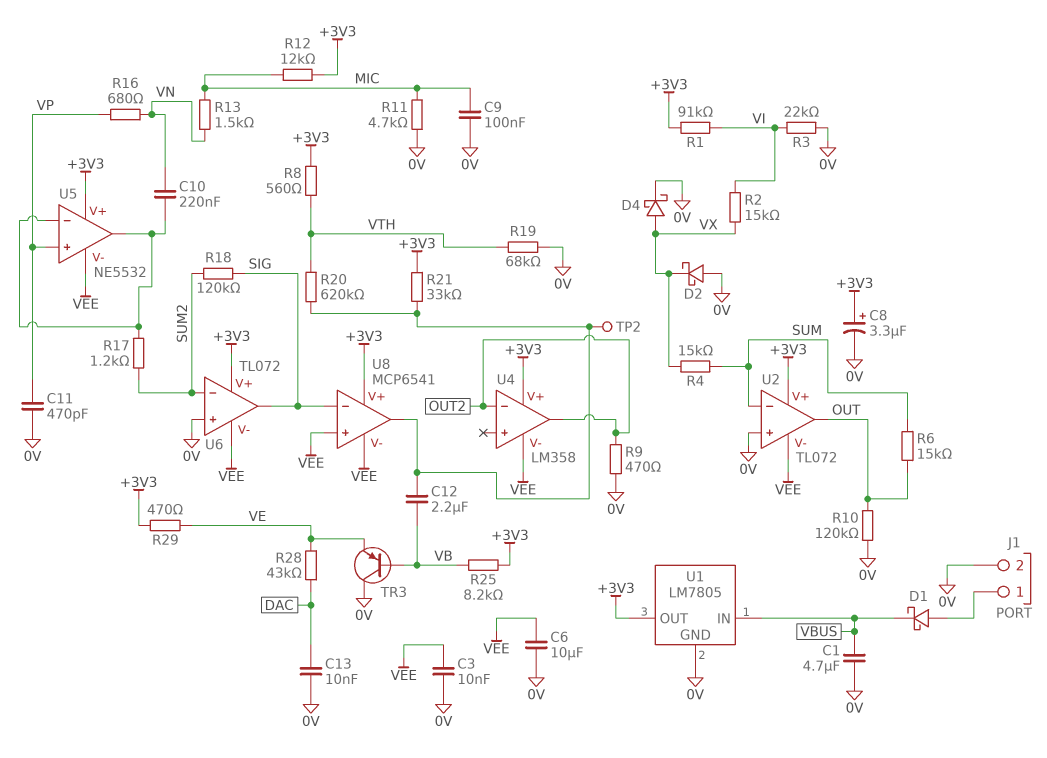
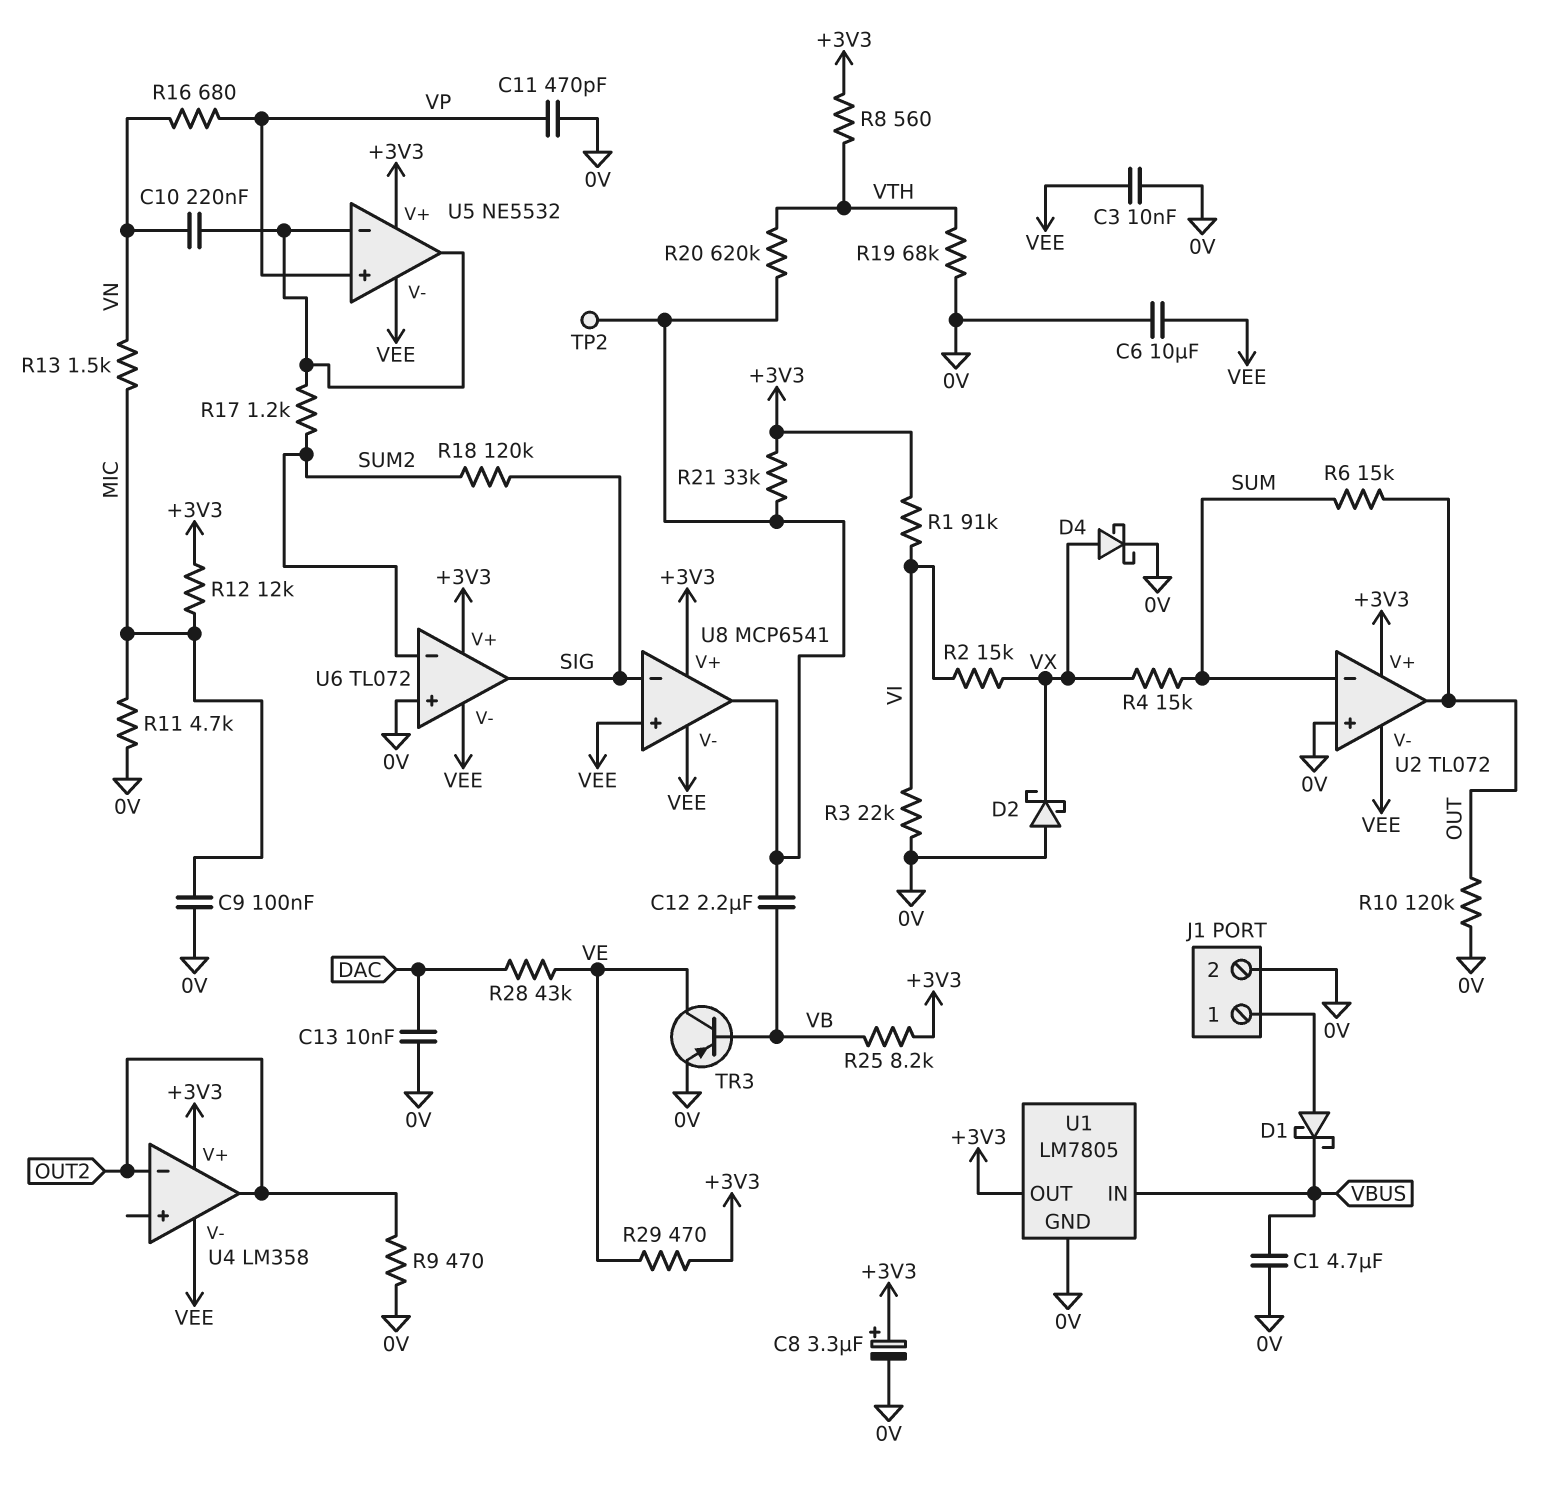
TR3: PNP (B VB, C 0V, E VE) -> PNP (B VB, C VE, E 0V)

